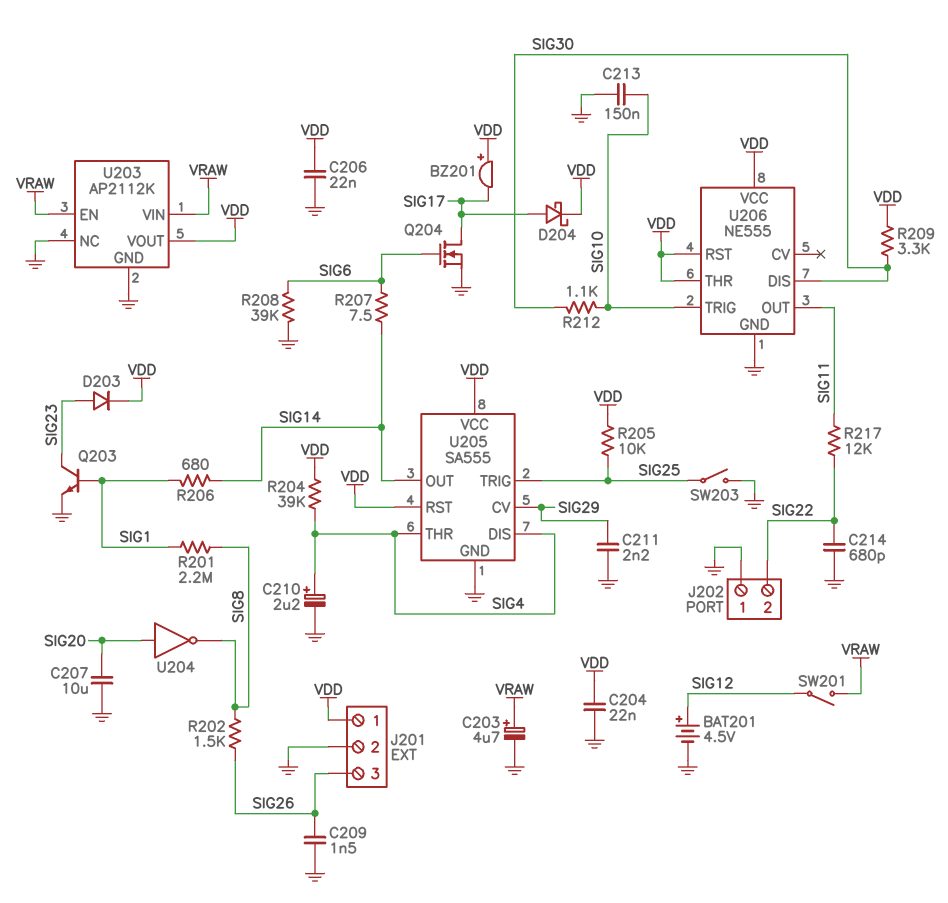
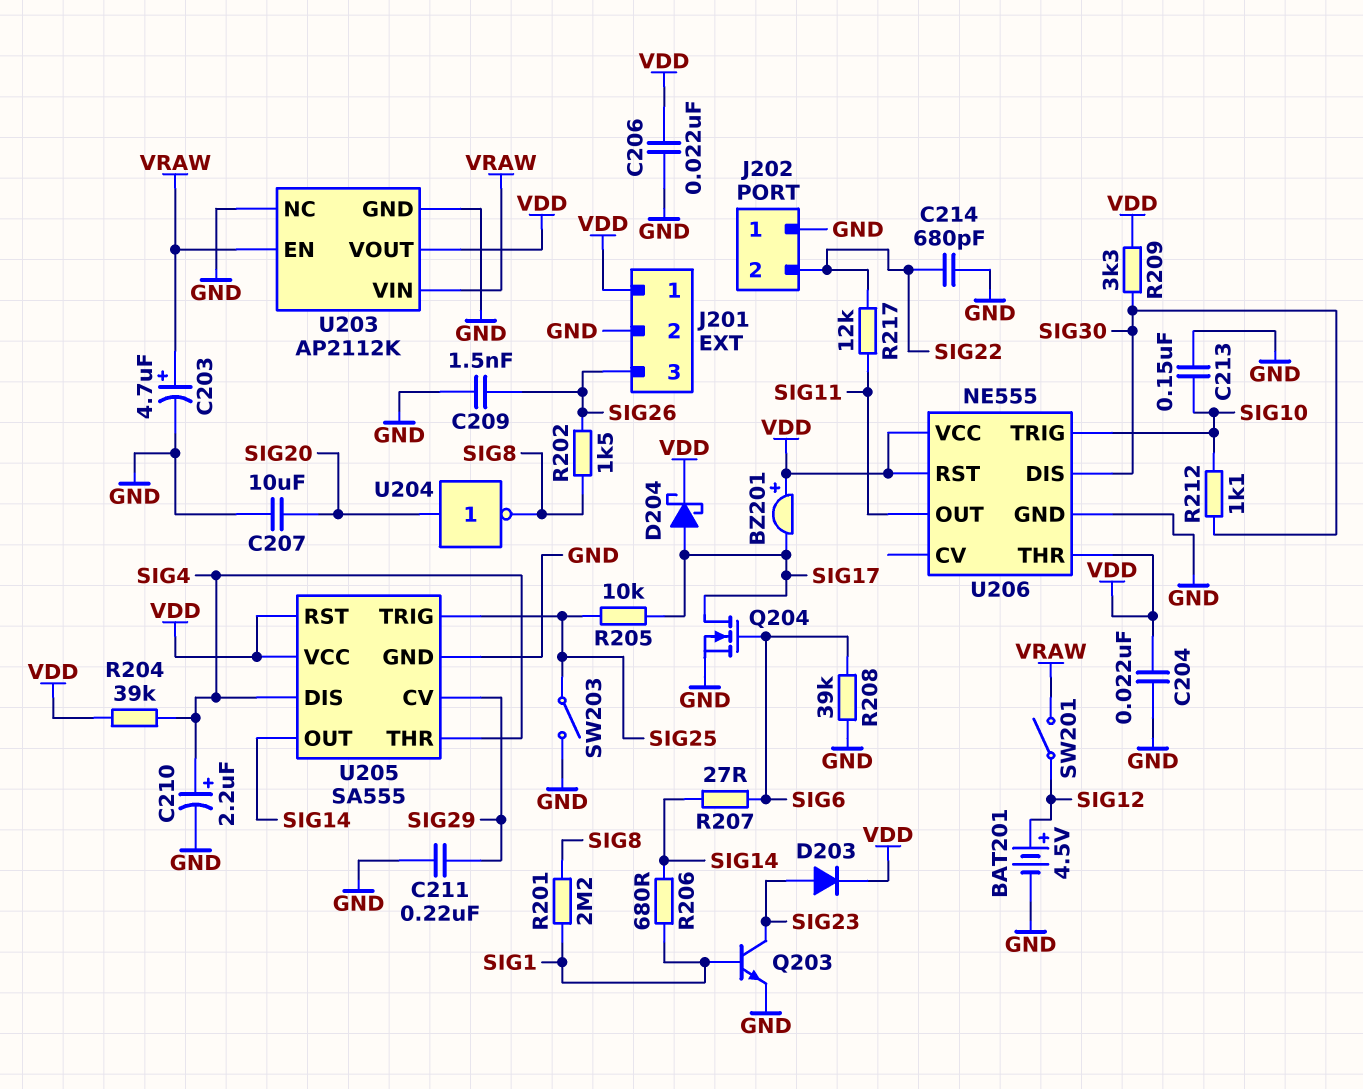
C211: 2.2nF (GND, SIG29) -> 220nF (GND, SIG29)
R205: 10k (SIG25, VDD) -> 10k (SIG17, SIG25)
R207: 7.5 (SIG6, SIG14) -> 27 (SIG6, SIG14)

